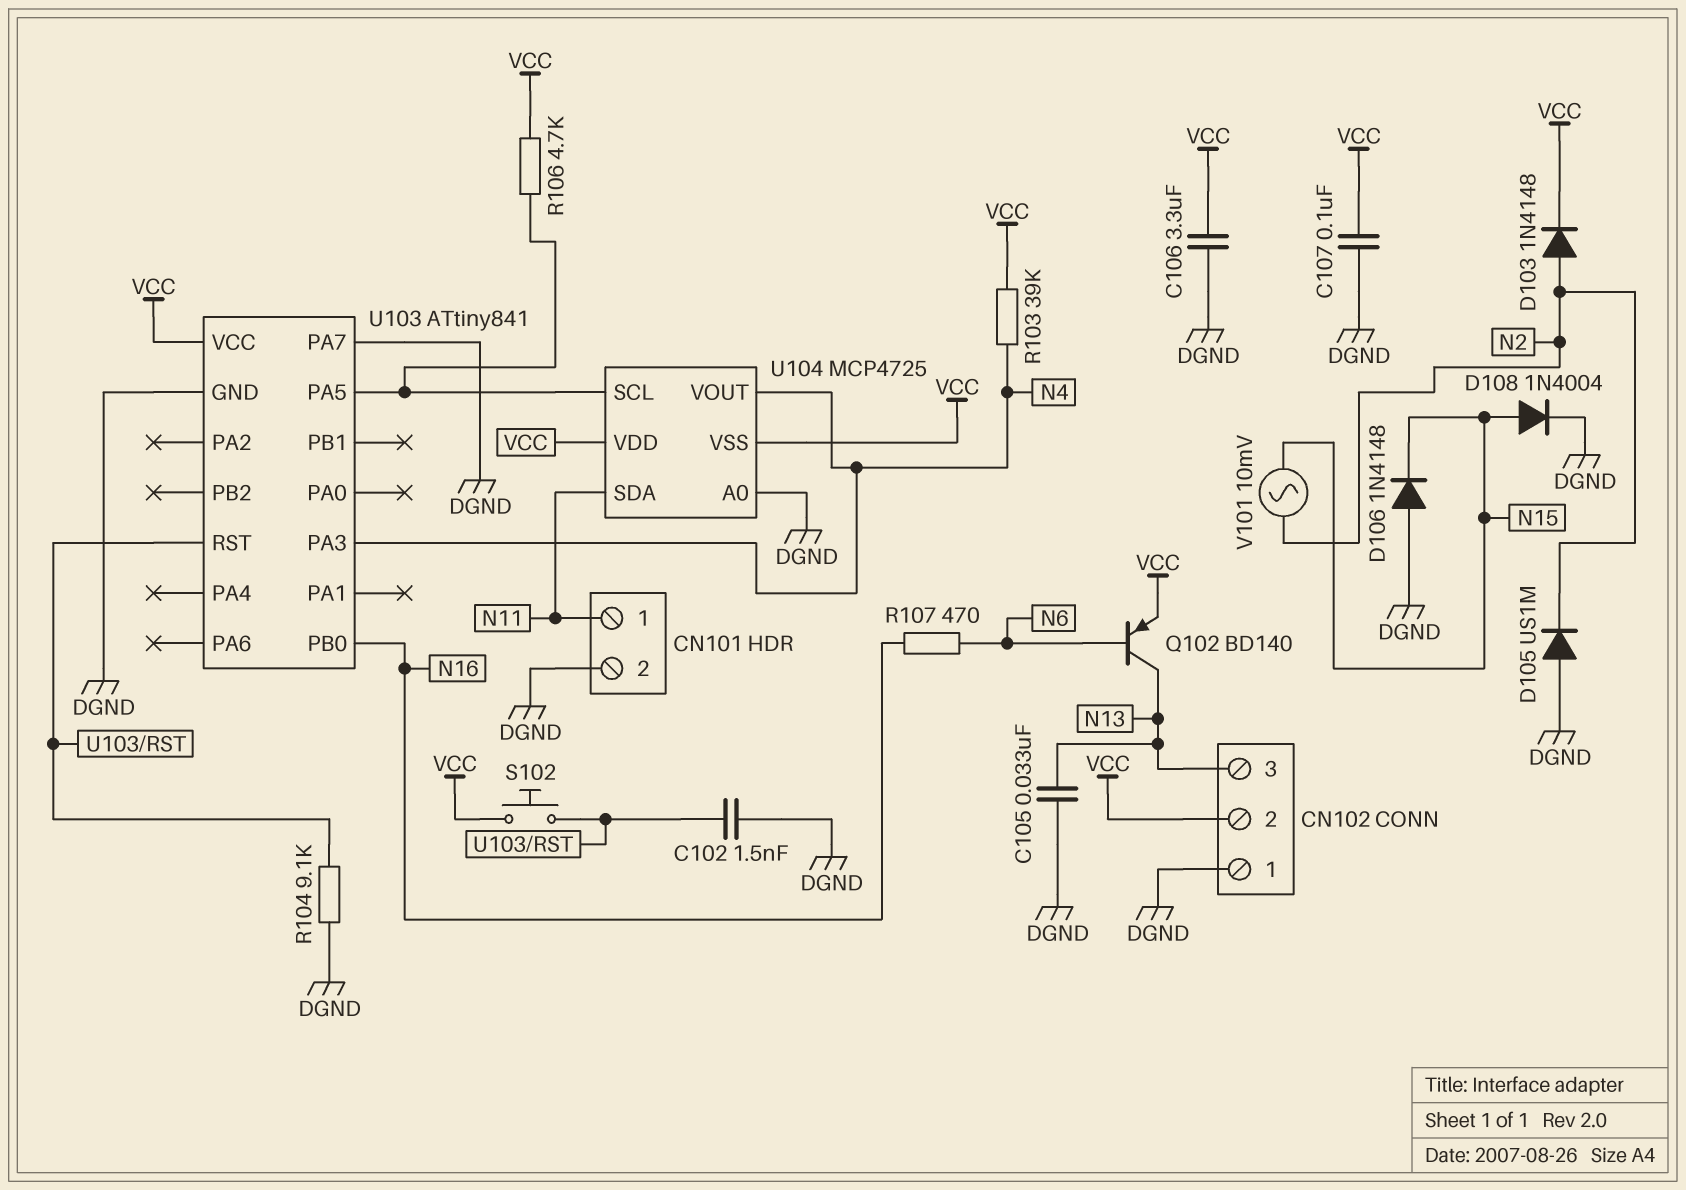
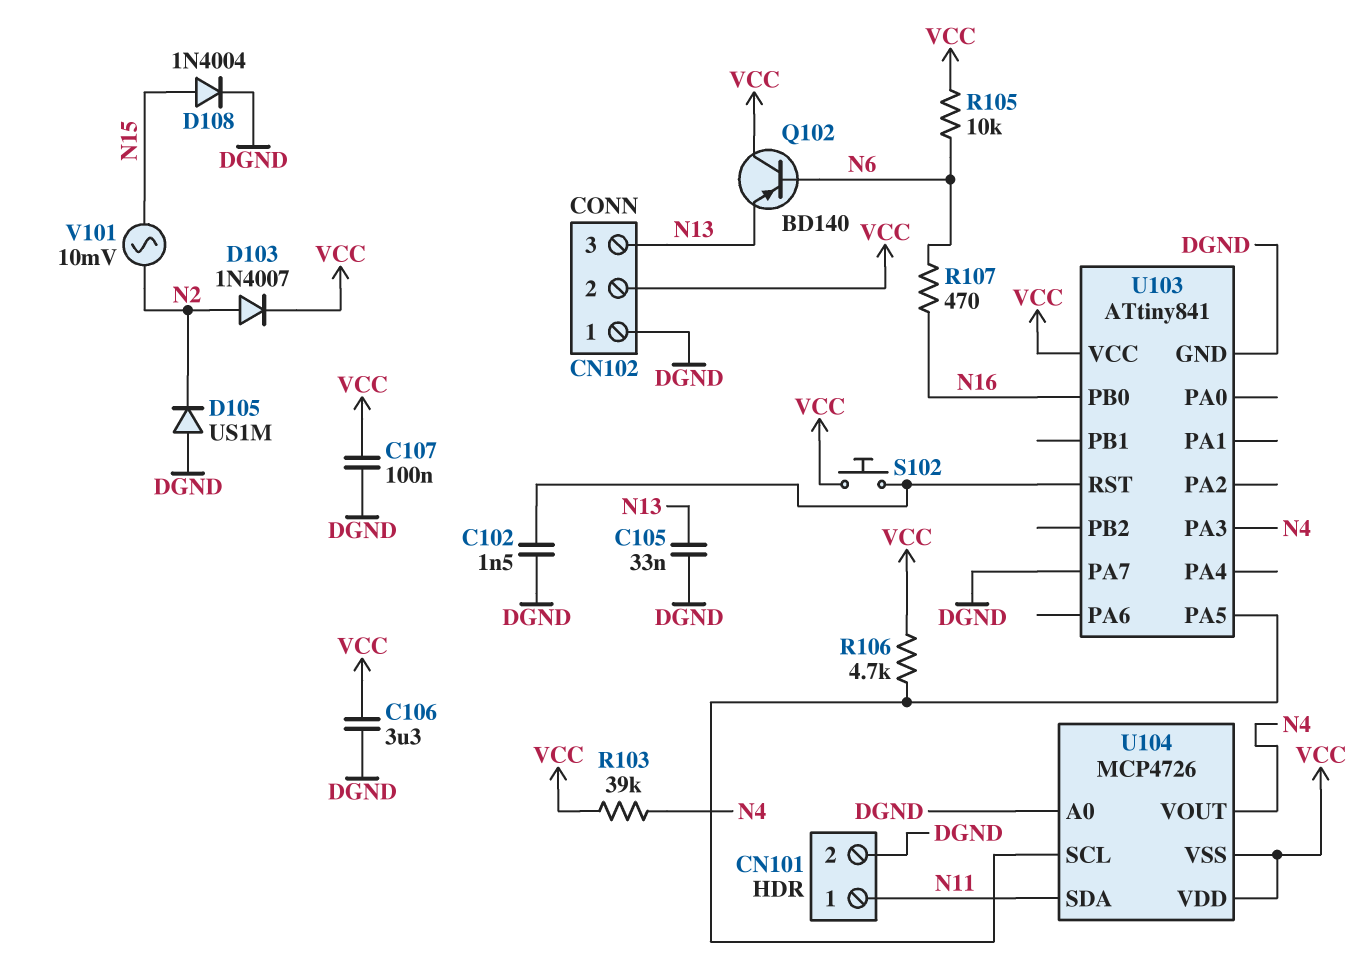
D103: diode 1N4148 (A N2, K VCC) -> diode 1N4007 (A N2, K VCC)
D106: diode 1N4148 (A DGND, K N15) -> none
Q102: PNP BD140 (B N6, C N13, E VCC) -> PNP BD140 (B N6, C VCC, E N13)
R104: 9.1k (DGND, U103/RST) -> none
R105: none -> 10k (N6, VCC)
U104: MCP4725 -> MCP4726

